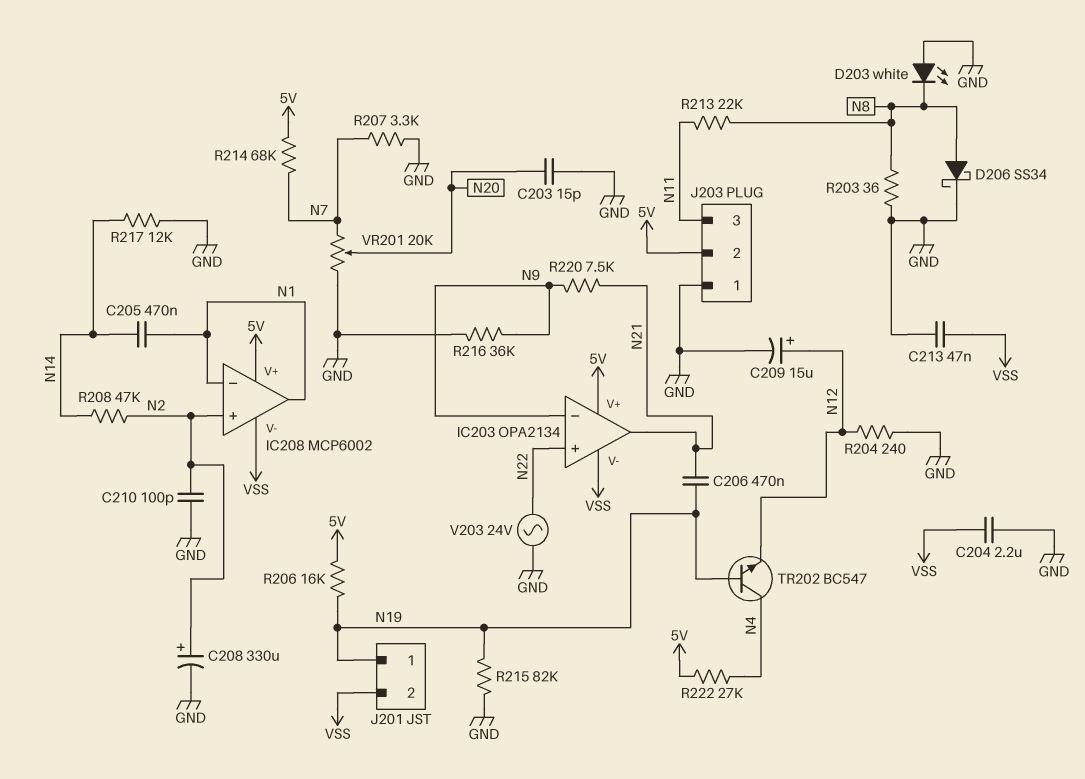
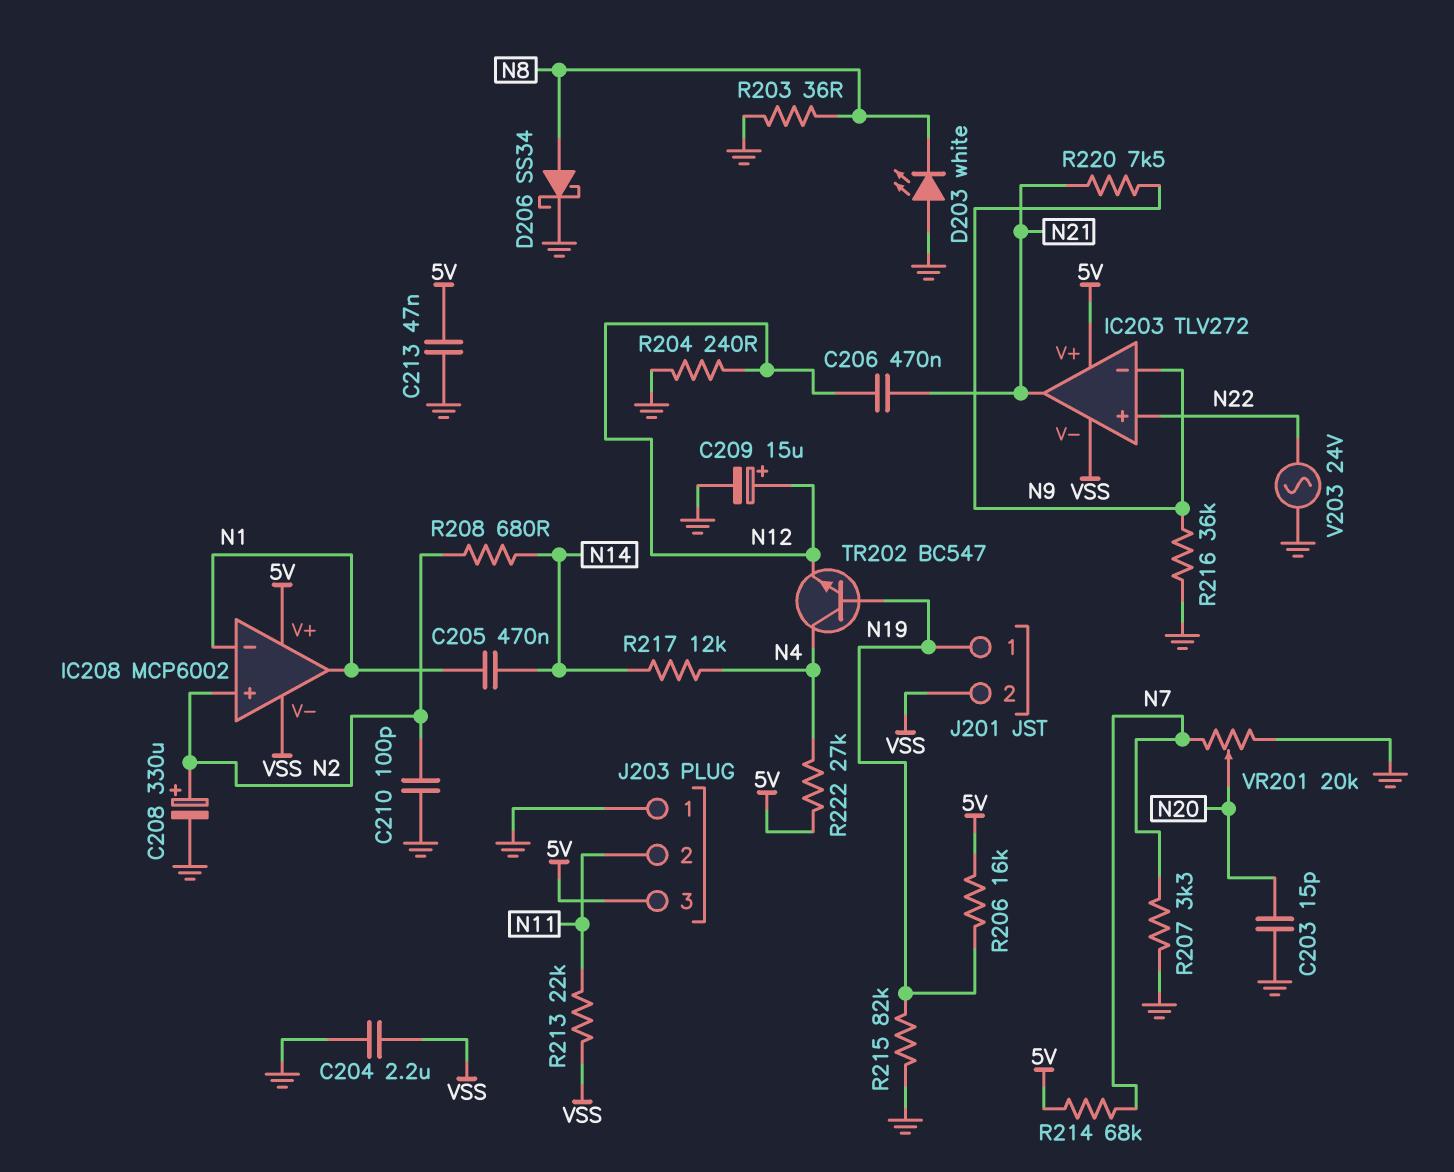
C206: 470nF (N19, N21) -> 470nF (N12, N21)
C213: 47nF (GND, VSS) -> 47nF (5V, GND)
IC203: OPA2134 -> TLV272
J203 pin 2: 5V -> N11
J203 pin 3: N11 -> 5V
R208: 47k (N2, N14) -> 680 (N2, N14)
R213: 22k (N8, N11) -> 22k (N11, VSS)
R217: 12k (GND, N14) -> 12k (N4, N14)

